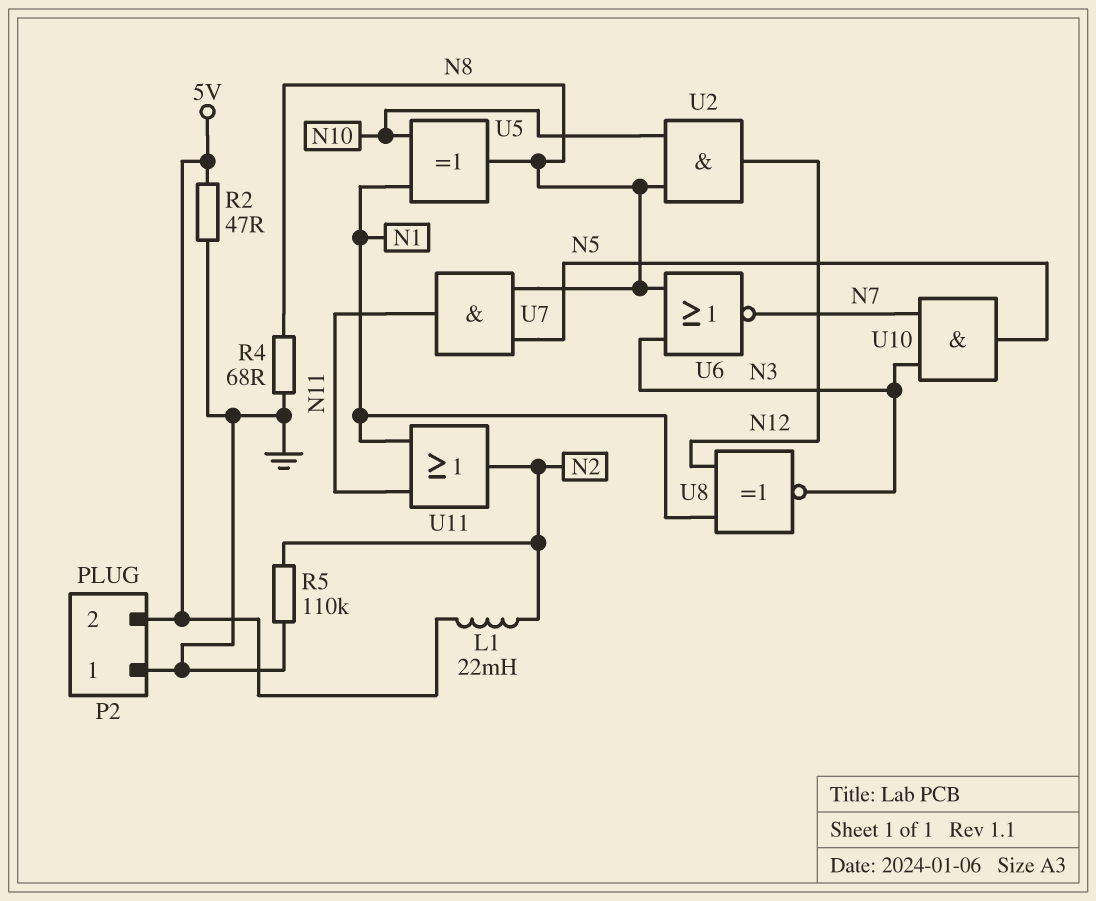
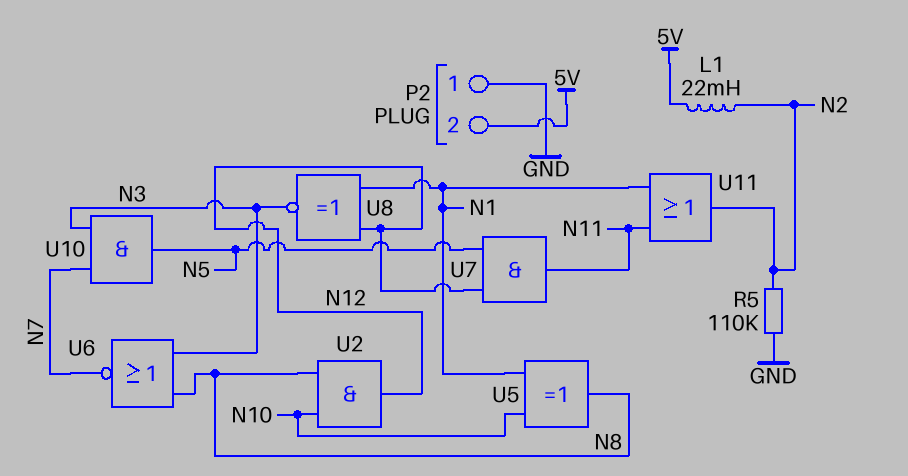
R2: 47 (5V, GND) -> none
R4: 68 (GND, N8) -> none
U7: AND (in N5, in N8, out N11) -> AND (in N5, in N12, out N11)

